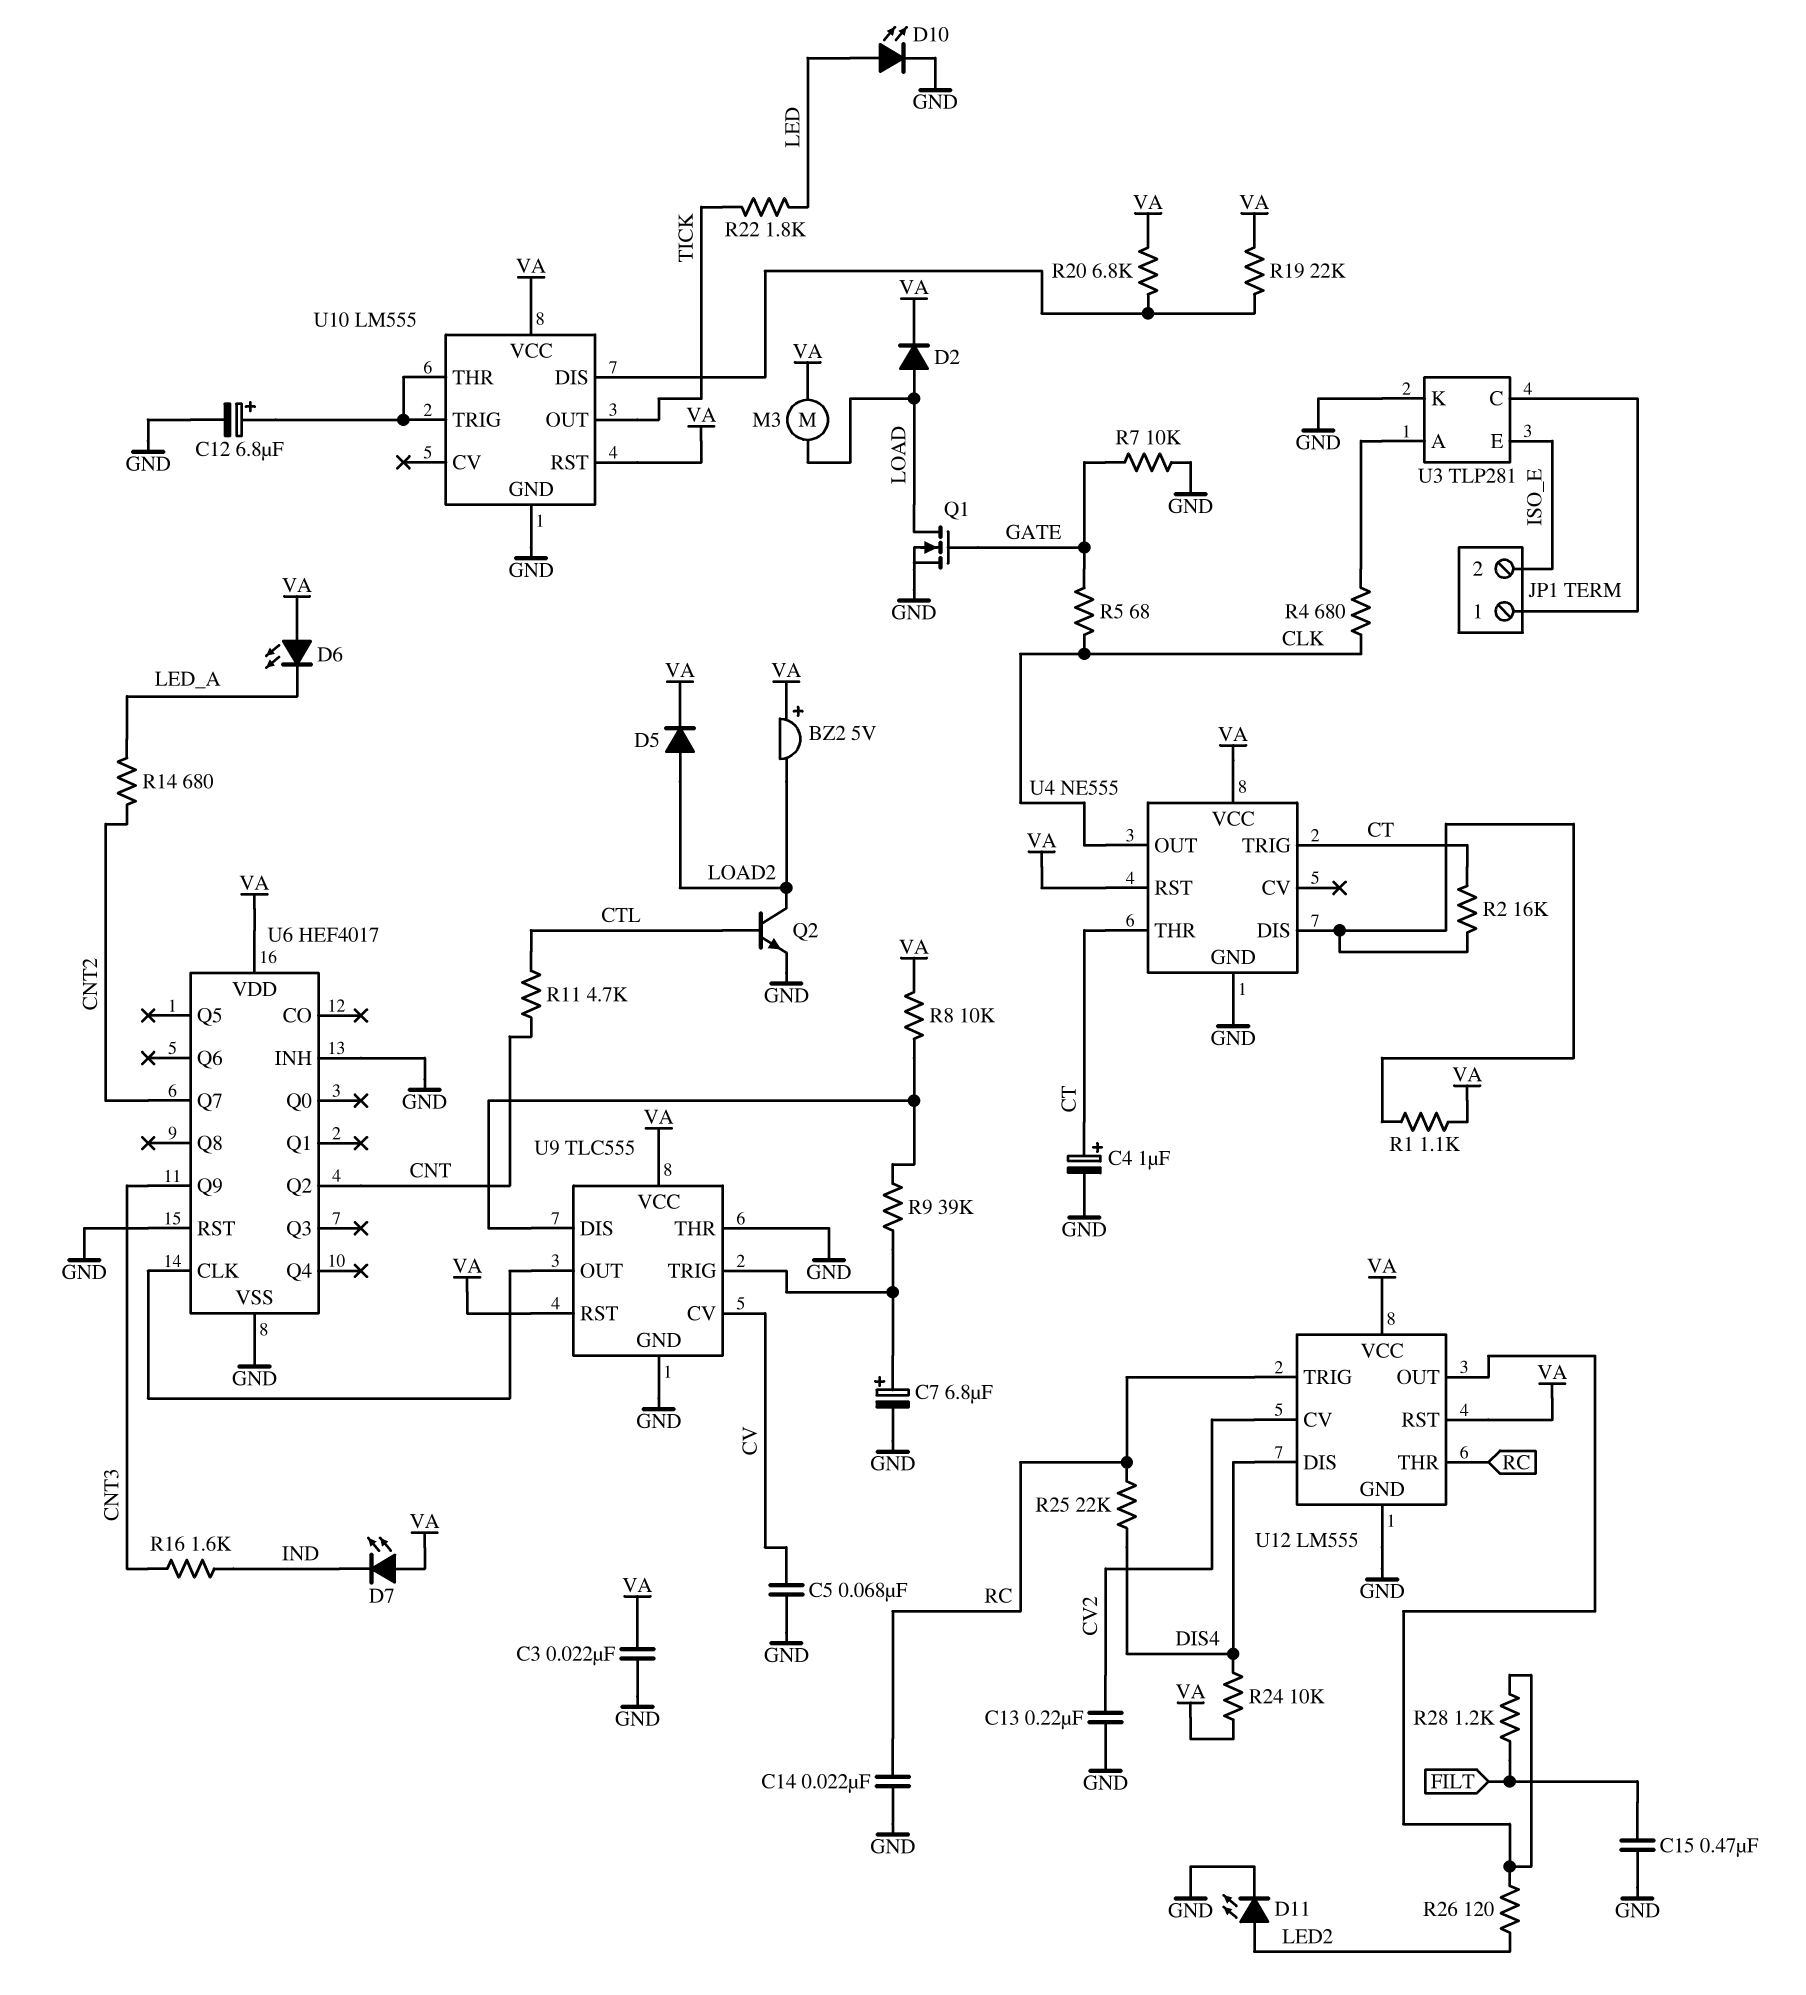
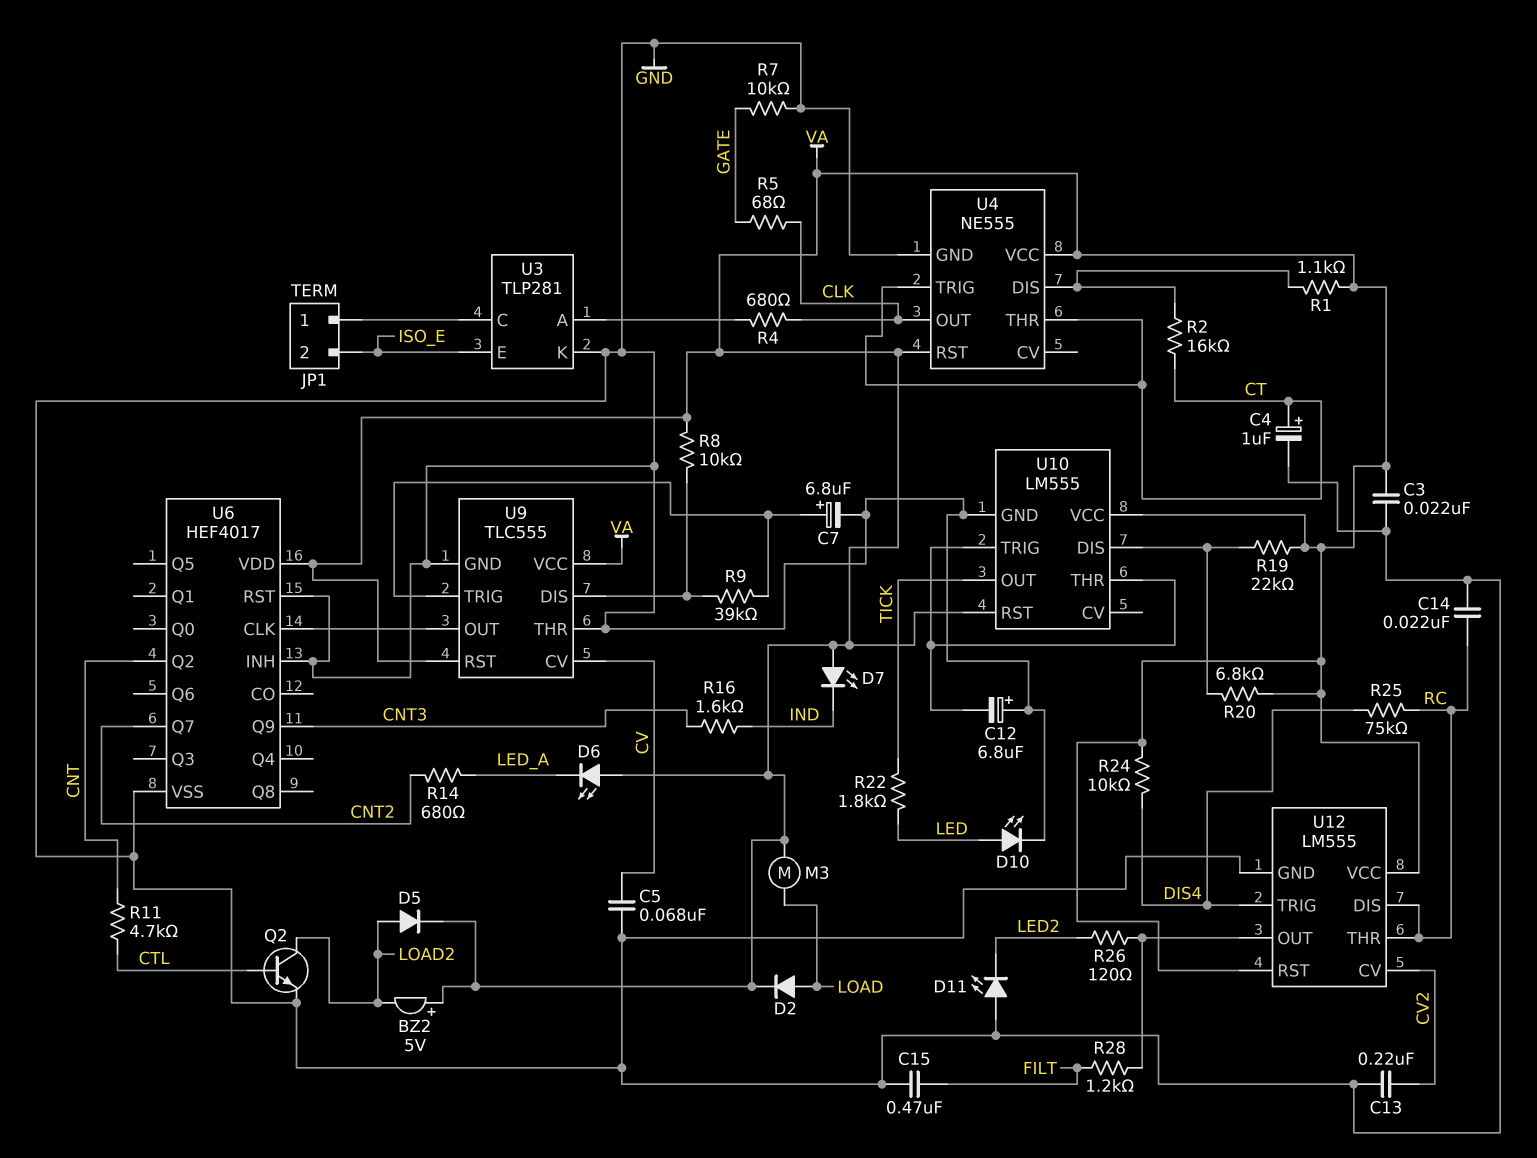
C12: 6.8uF (plus U10/THR, minus GND) -> 6.8uF (plus GND, minus U10/THR)
D11: LED (A LED2, K GND) -> LED (A GND, K LED2)
Q1: NMOS (G GATE, D LOAD, S GND) -> none
R25: 22k (DIS4, RC) -> 75k (DIS4, RC)
U12 pin DIS: DIS4 -> RC
U12 pin TRIG: RC -> DIS4

